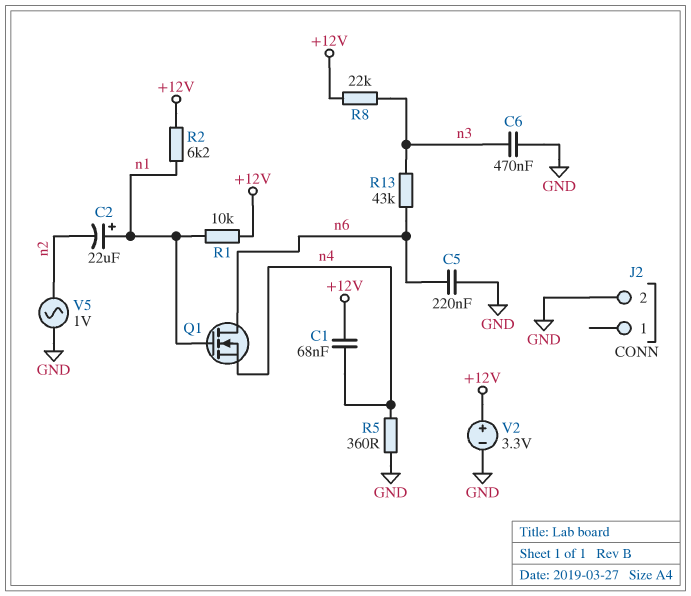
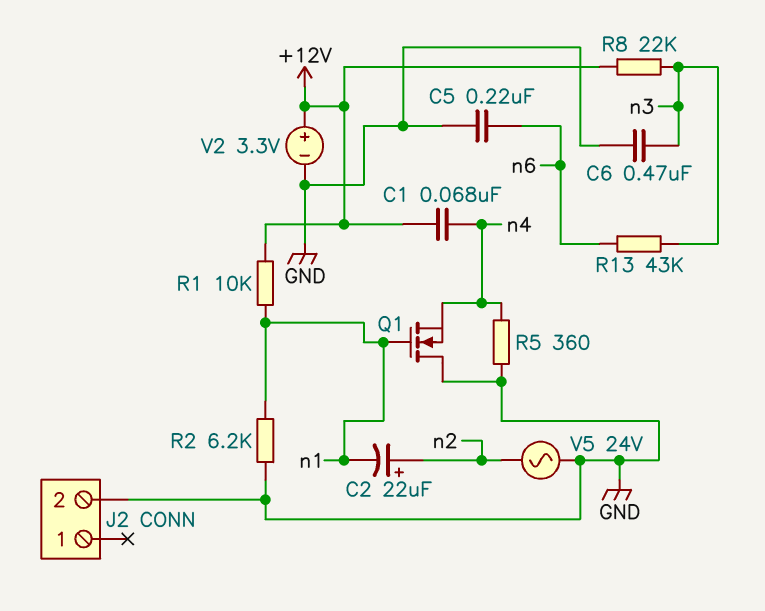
C2: 22uF (plus n1, minus n2) -> 22uF (plus n2, minus n1)
Q1: NMOS (G n1, D n6, S n4) -> NMOS (G n1, D GND, S n4)
R2: 6.2k (+12V, n1) -> 6.2k (GND, n1)
V5: AC 1V (GND, n2) -> AC 24V (GND, n2)

